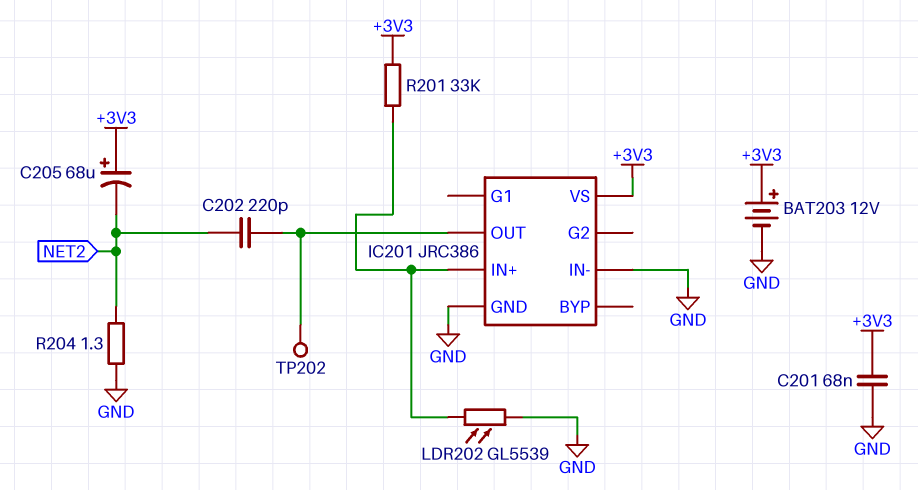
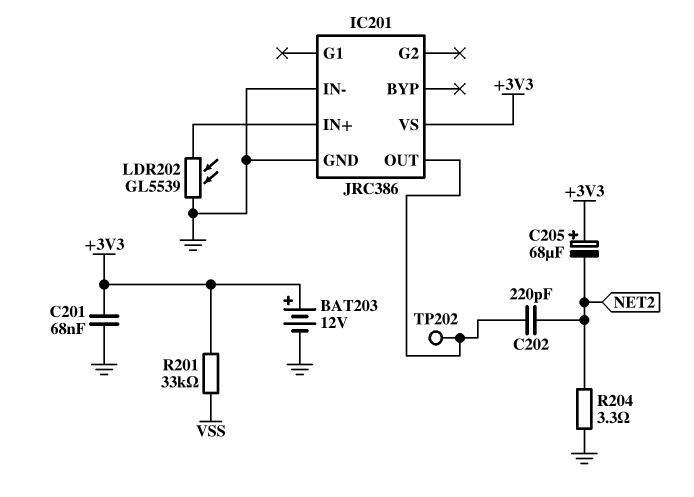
R201: 33k (+3V3, IC201/IN+) -> 33k (+3V3, VSS)
R204: 1.3 (GND, NET2) -> 3.3 (GND, NET2)

